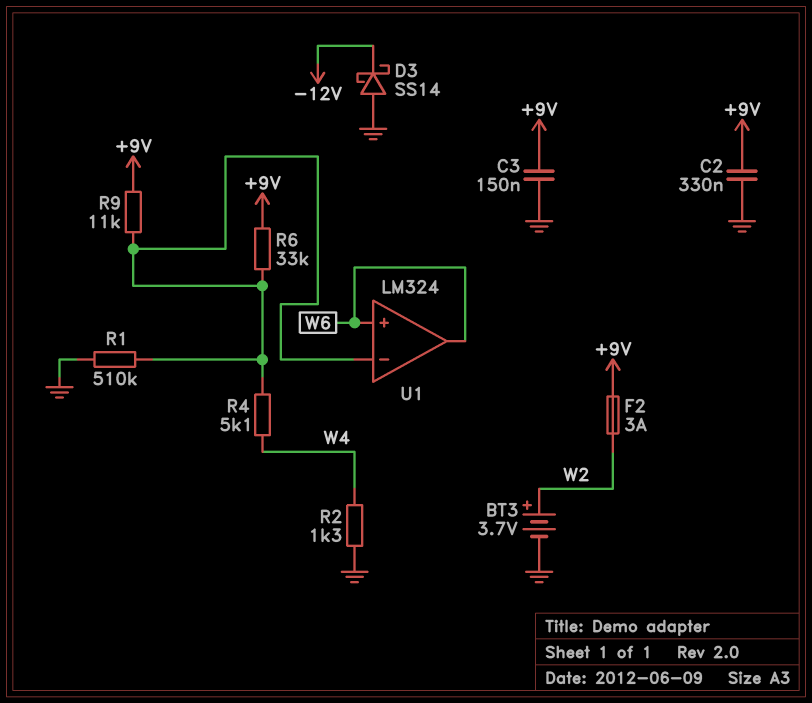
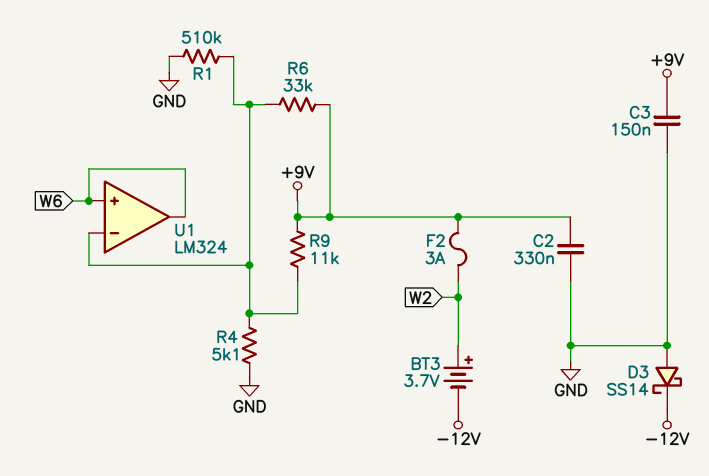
BT3: 3.7V (plus W2, minus GND) -> 3.7V (plus W2, minus -12V)
R2: 1.3k (GND, W4) -> none
R4: 5.1k (U1/in-, W4) -> 5.1k (GND, U1/in-)

